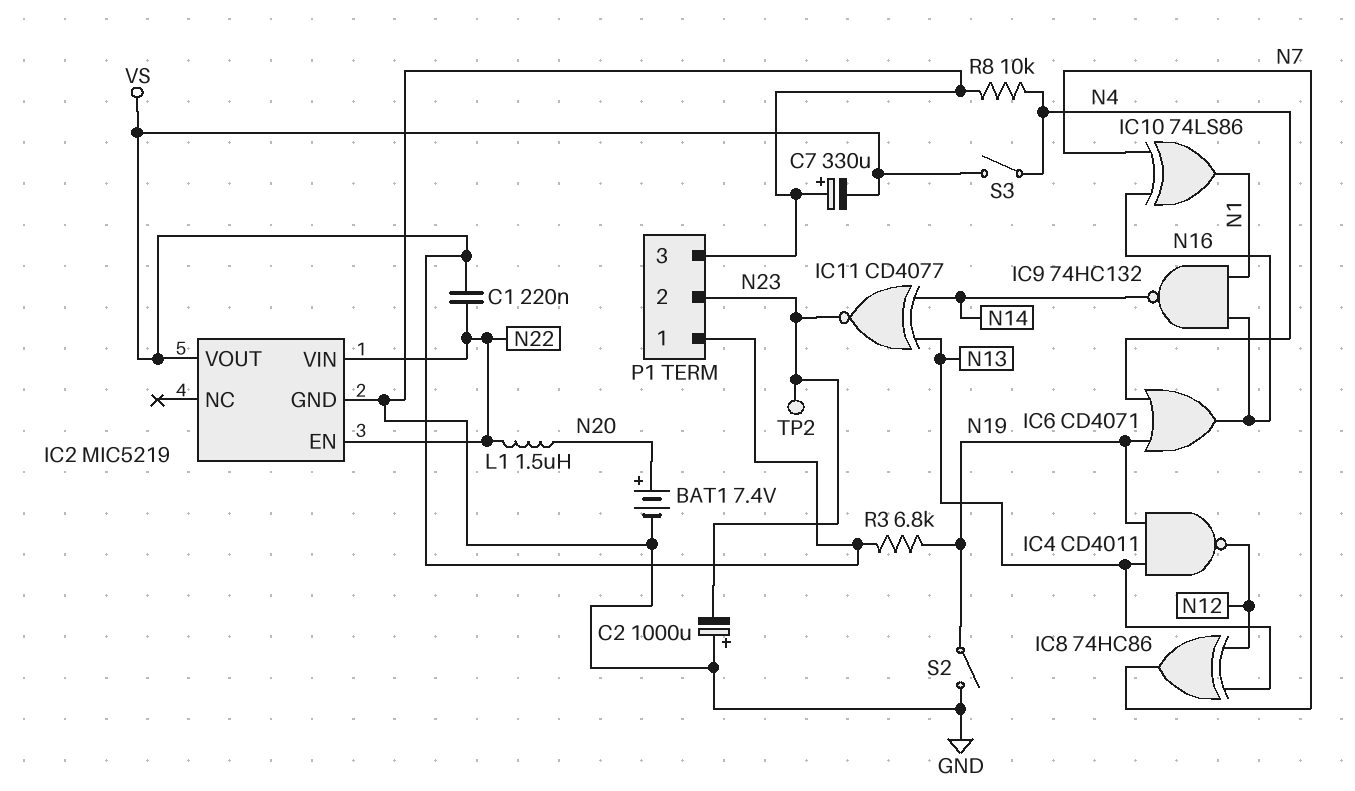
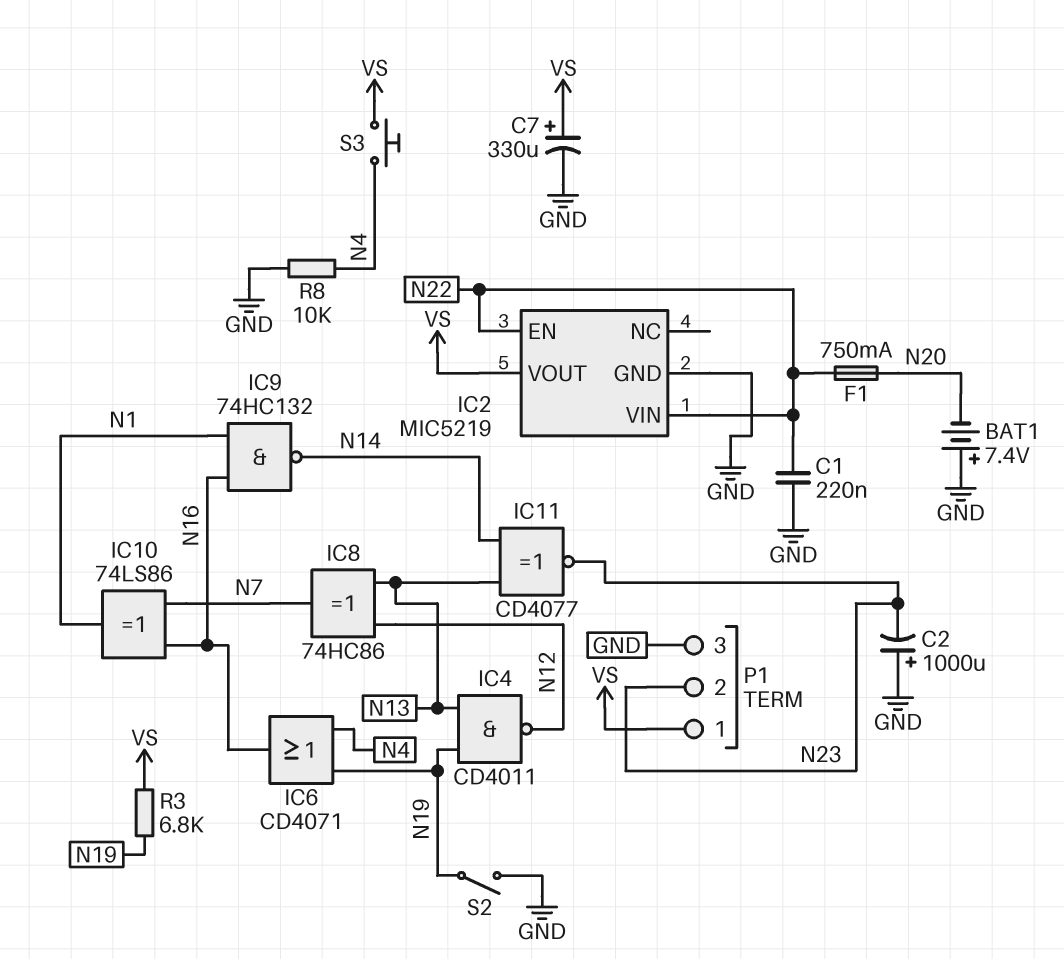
BAT1: 7.4V (plus N20, minus GND) -> 7.4V (plus GND, minus N20)
C1: 220nF (N22, VS) -> 220nF (GND, N22)
C7: 330uF (plus GND, minus VS) -> 330uF (plus VS, minus GND)
F1: none -> 750mA (N20, N22)
L1: 1.5uH (N20, N22) -> none
S3: switch (N4, VS) -> button (N4, VS)
TP2: test point (N23) -> none

